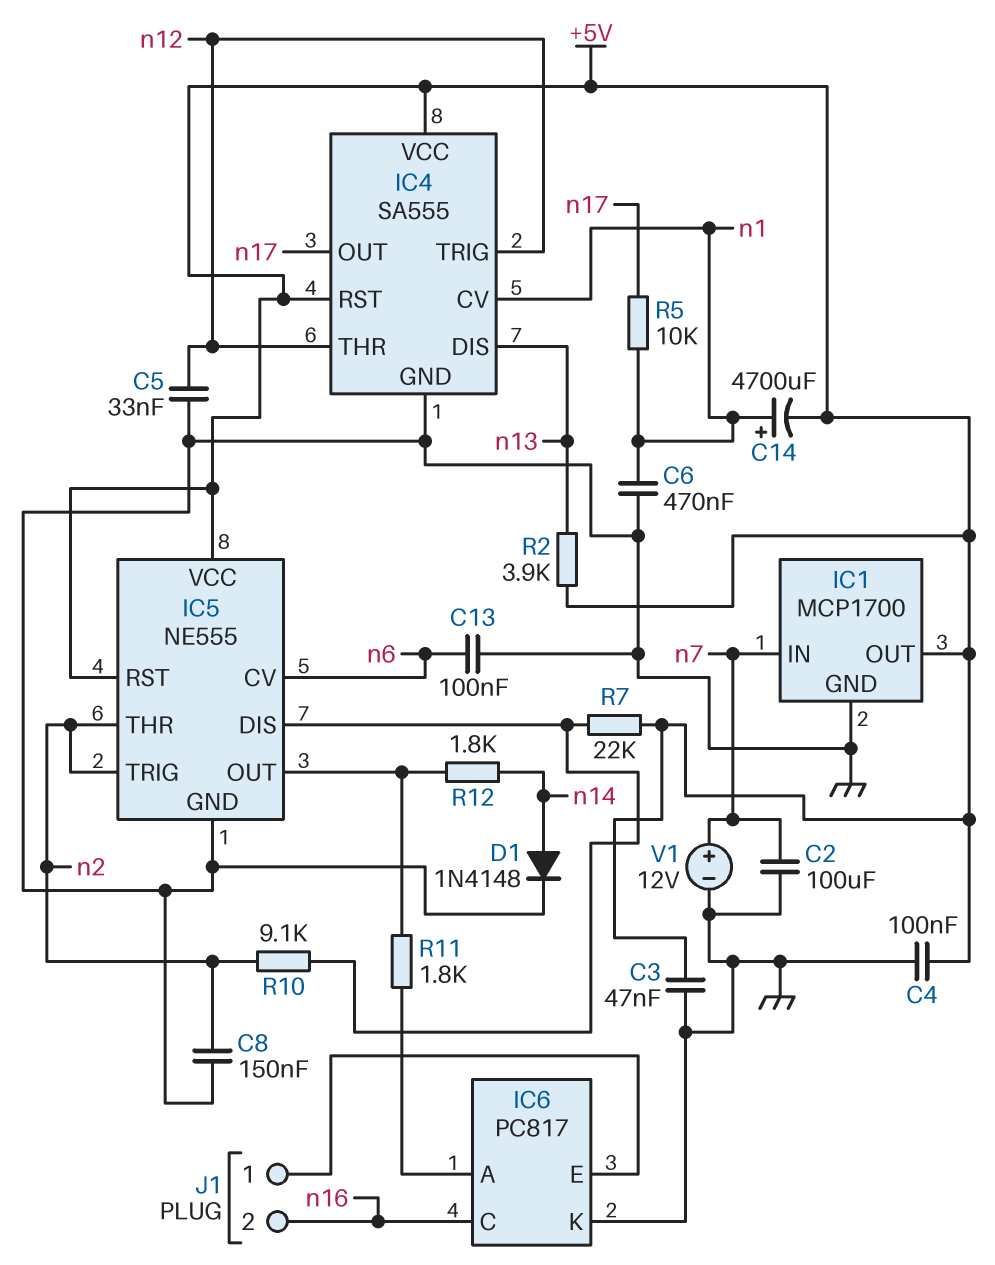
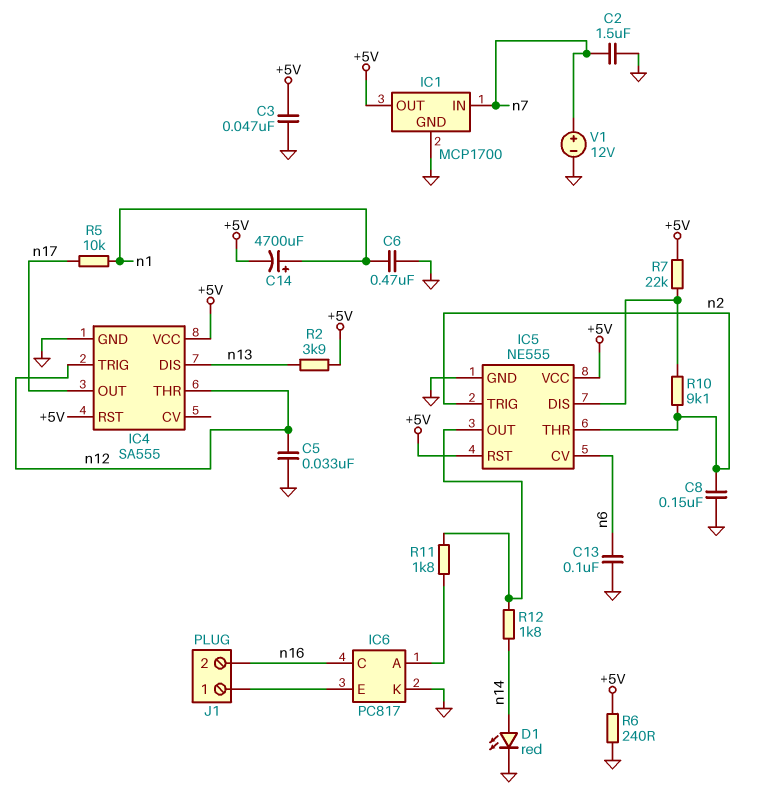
C2: 100uF (GND, n7) -> 1.5uF (GND, n7)
C4: 100nF (+5V, GND) -> none
D1: diode 1N4148 (A n14, K GND) -> LED red (A n14, K GND)
IC4 pin CV: n1 -> none
R6: none -> 240 (+5V, GND)

